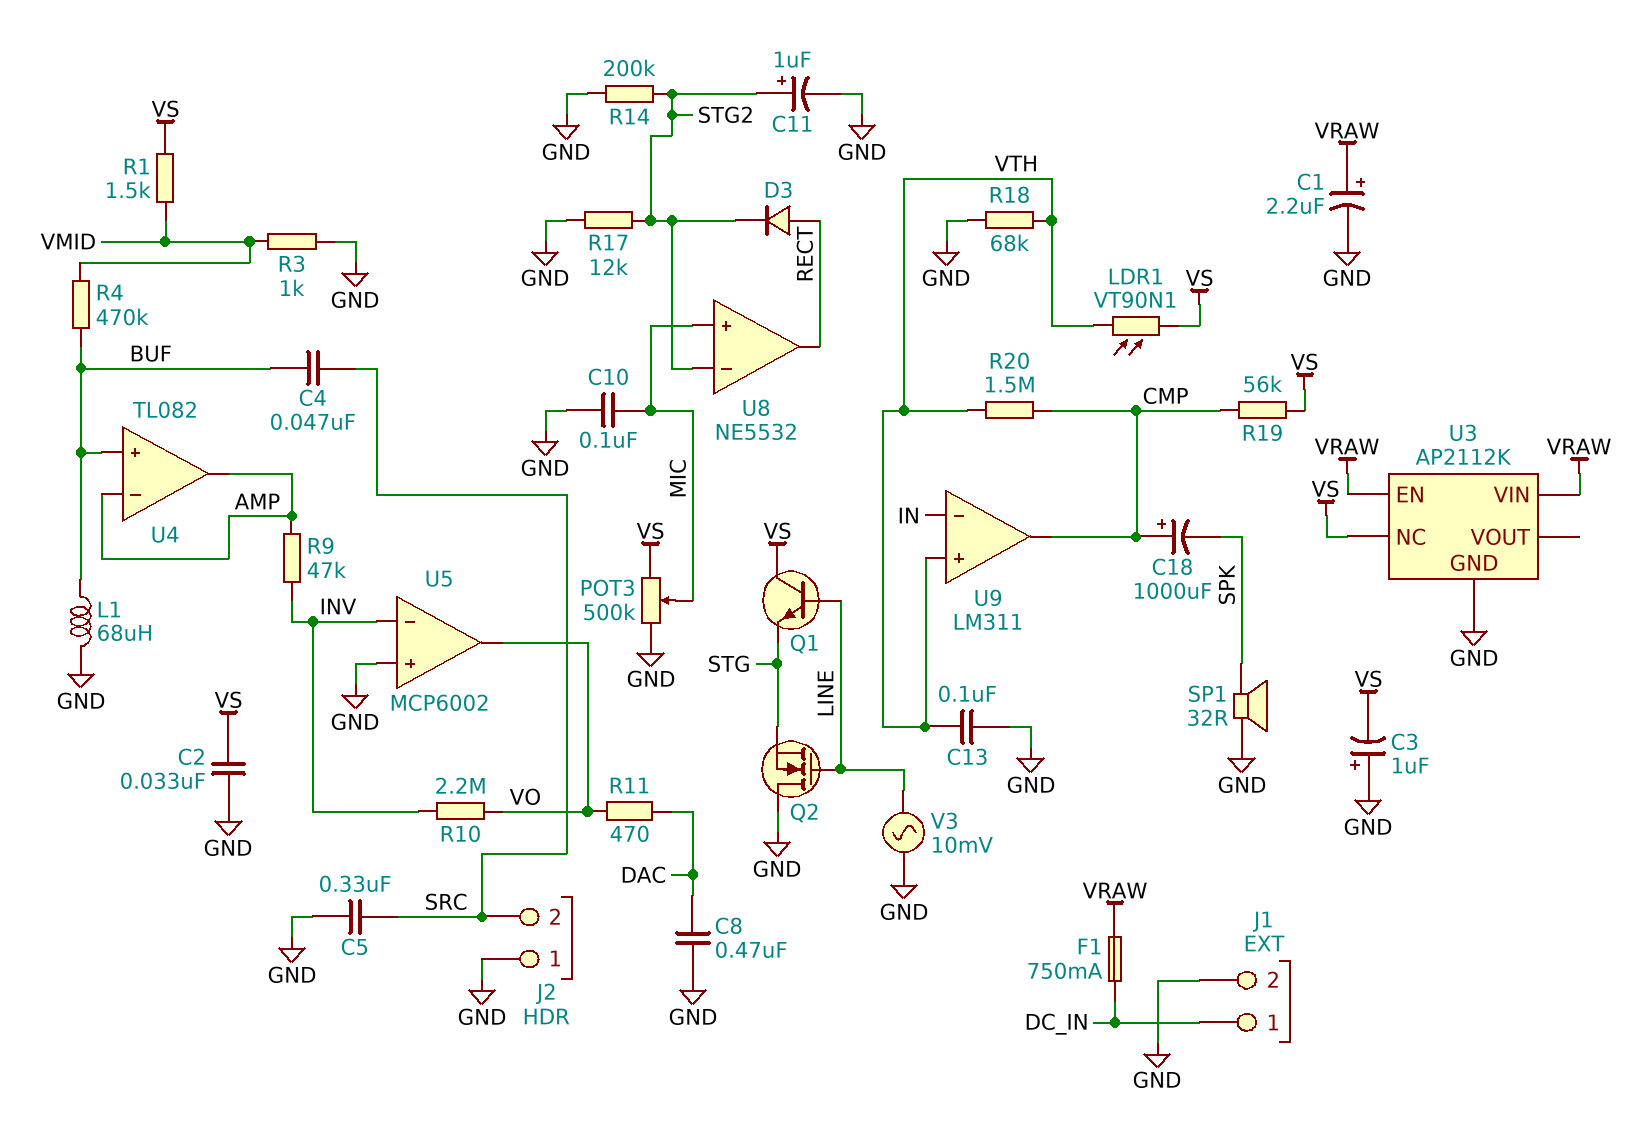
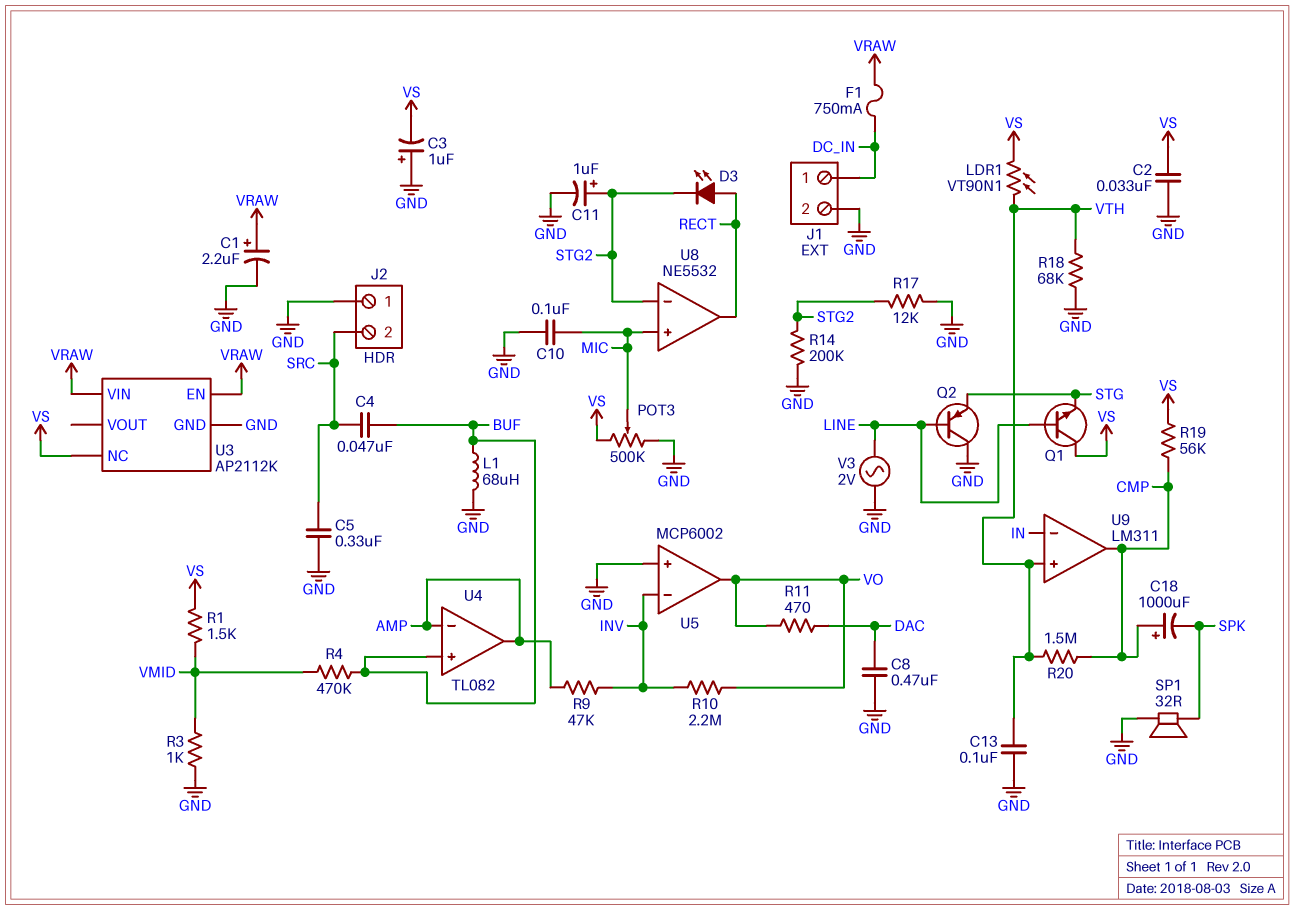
D3: diode (A RECT, K STG2) -> LED (A RECT, K STG2)
Q2: NMOS (G LINE, D GND, S STG) -> PNP (B LINE, C GND, E STG)
V3: AC 10mV (GND, LINE) -> AC 2V (GND, LINE)

